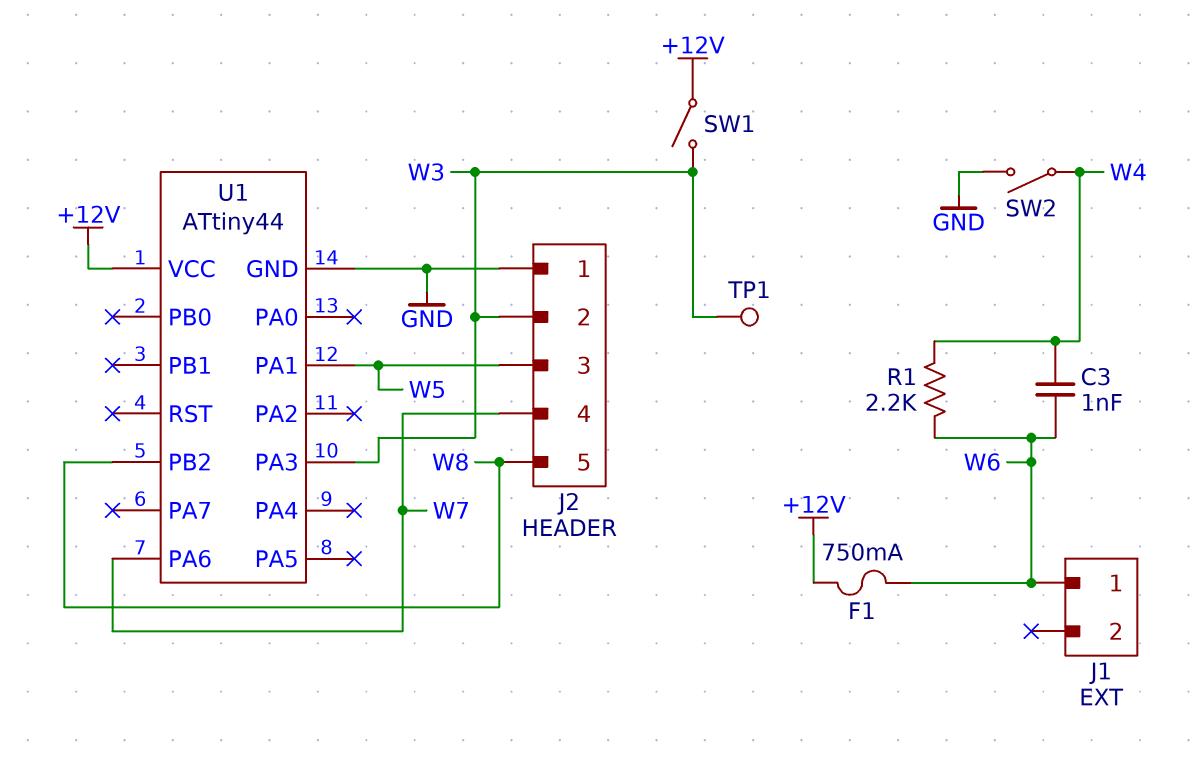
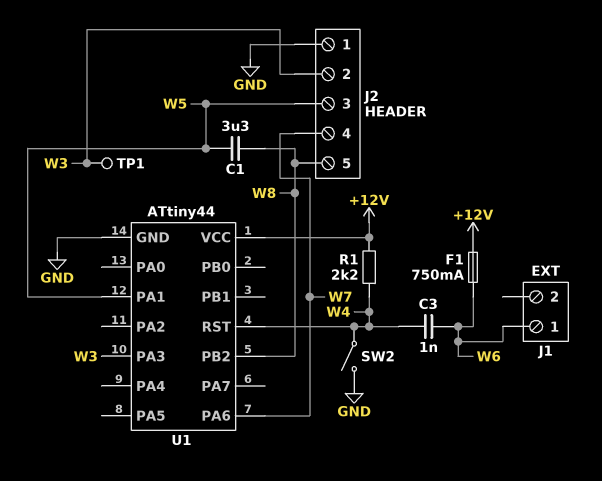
C1: none -> 3.3uF (W5, W8)
R1: 2.2k (W4, W6) -> 2.2k (+12V, W4)
SW1: switch (+12V, W3) -> none
U1 pin RST: none -> W4

